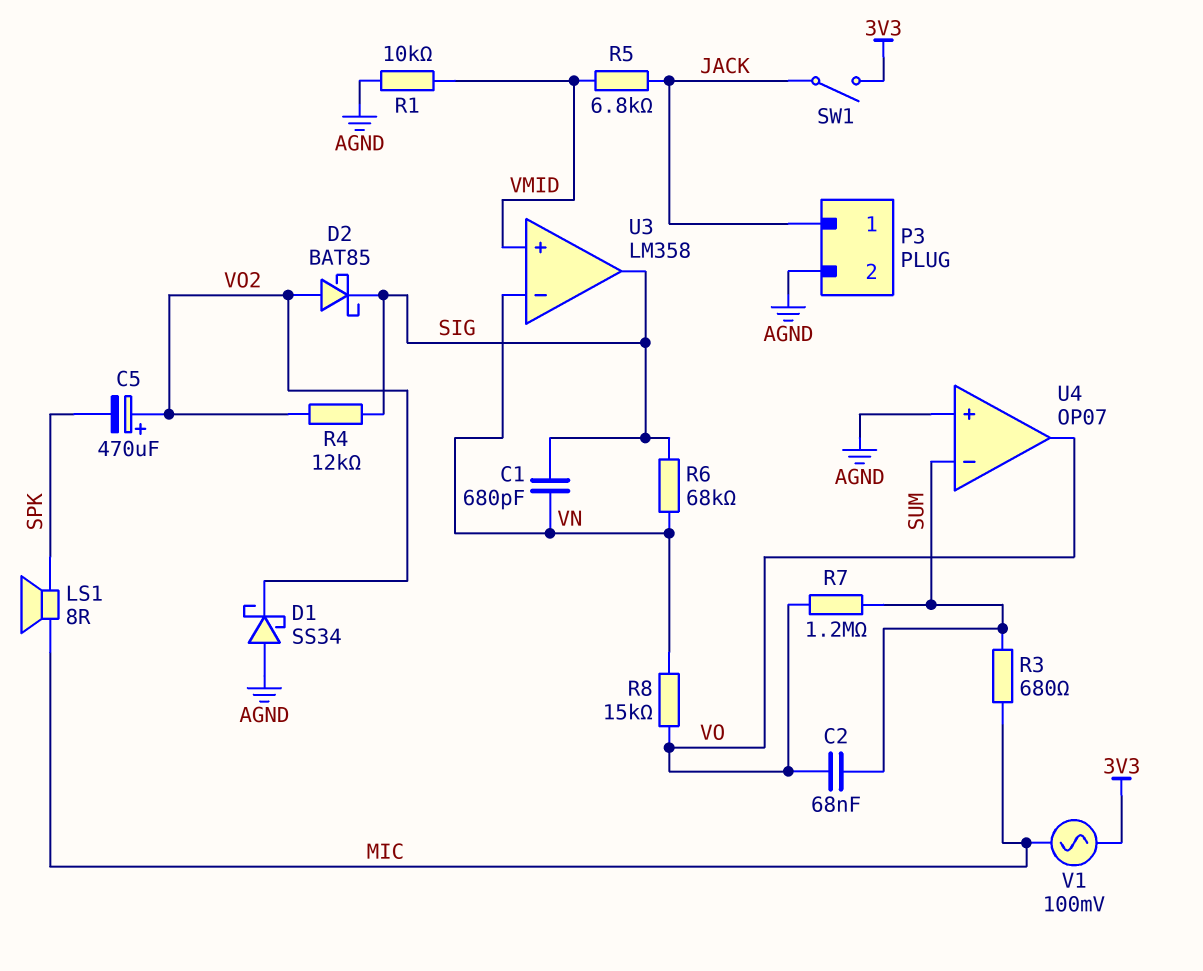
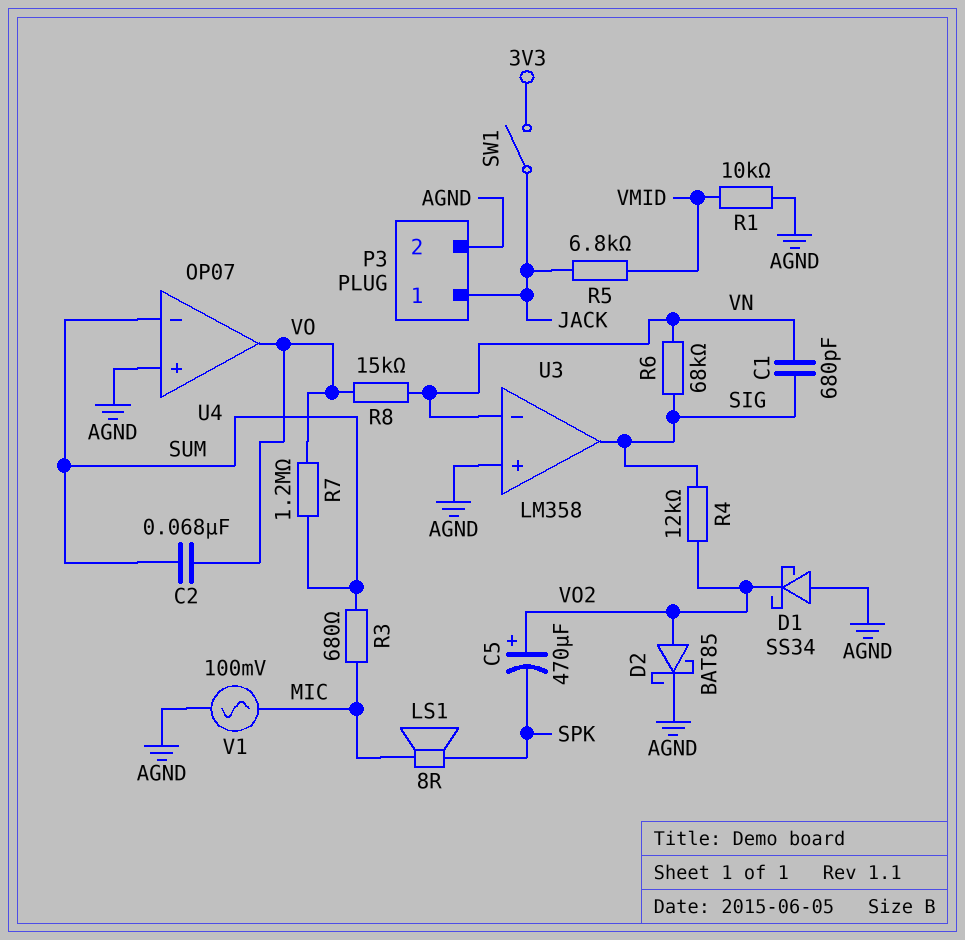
D2: schottky BAT85 (A VO2, K SIG) -> schottky BAT85 (A VO2, K AGND)
U3 pin in+: VMID -> AGND
V1: AC 100mV (3V3, MIC) -> AC 100mV (AGND, MIC)

